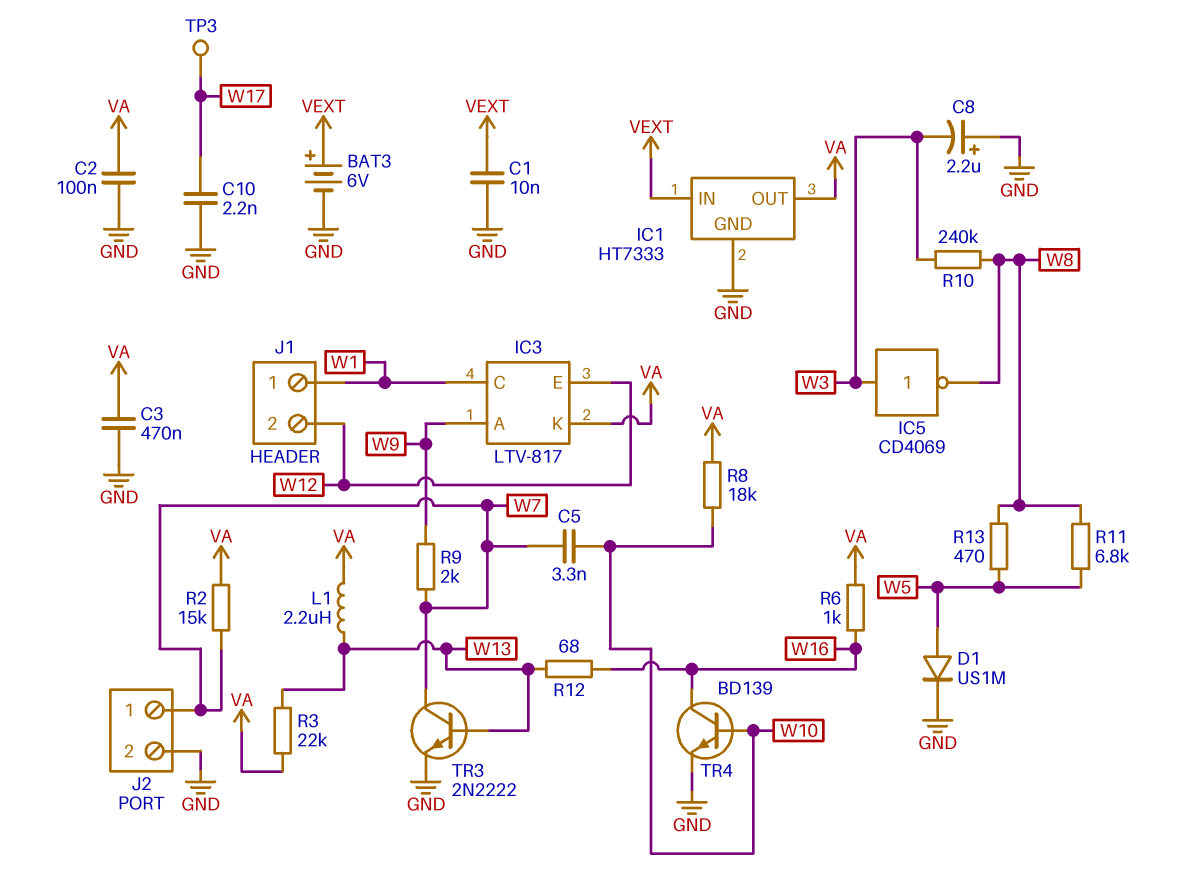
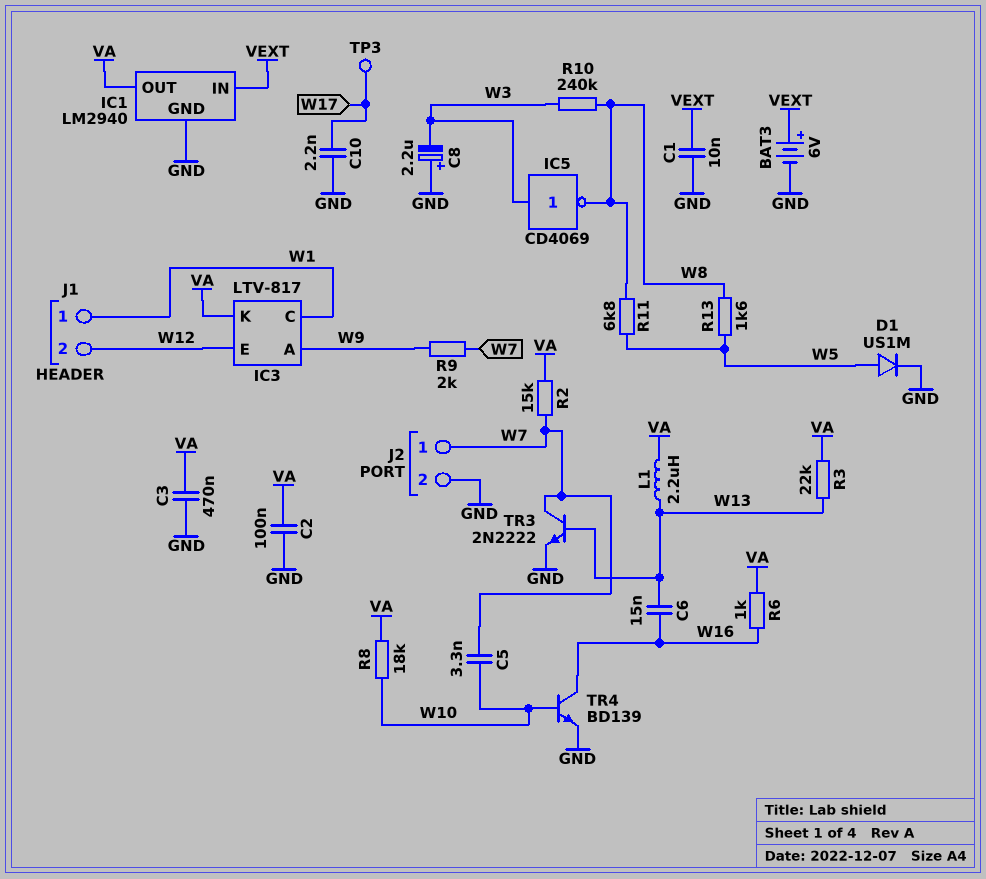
C6: none -> 15nF (W13, W16)
IC1: HT7333 -> LM2940
R12: 68 (W13, W16) -> none
R13: 470 (W5, W8) -> 1.6k (W5, W8)

